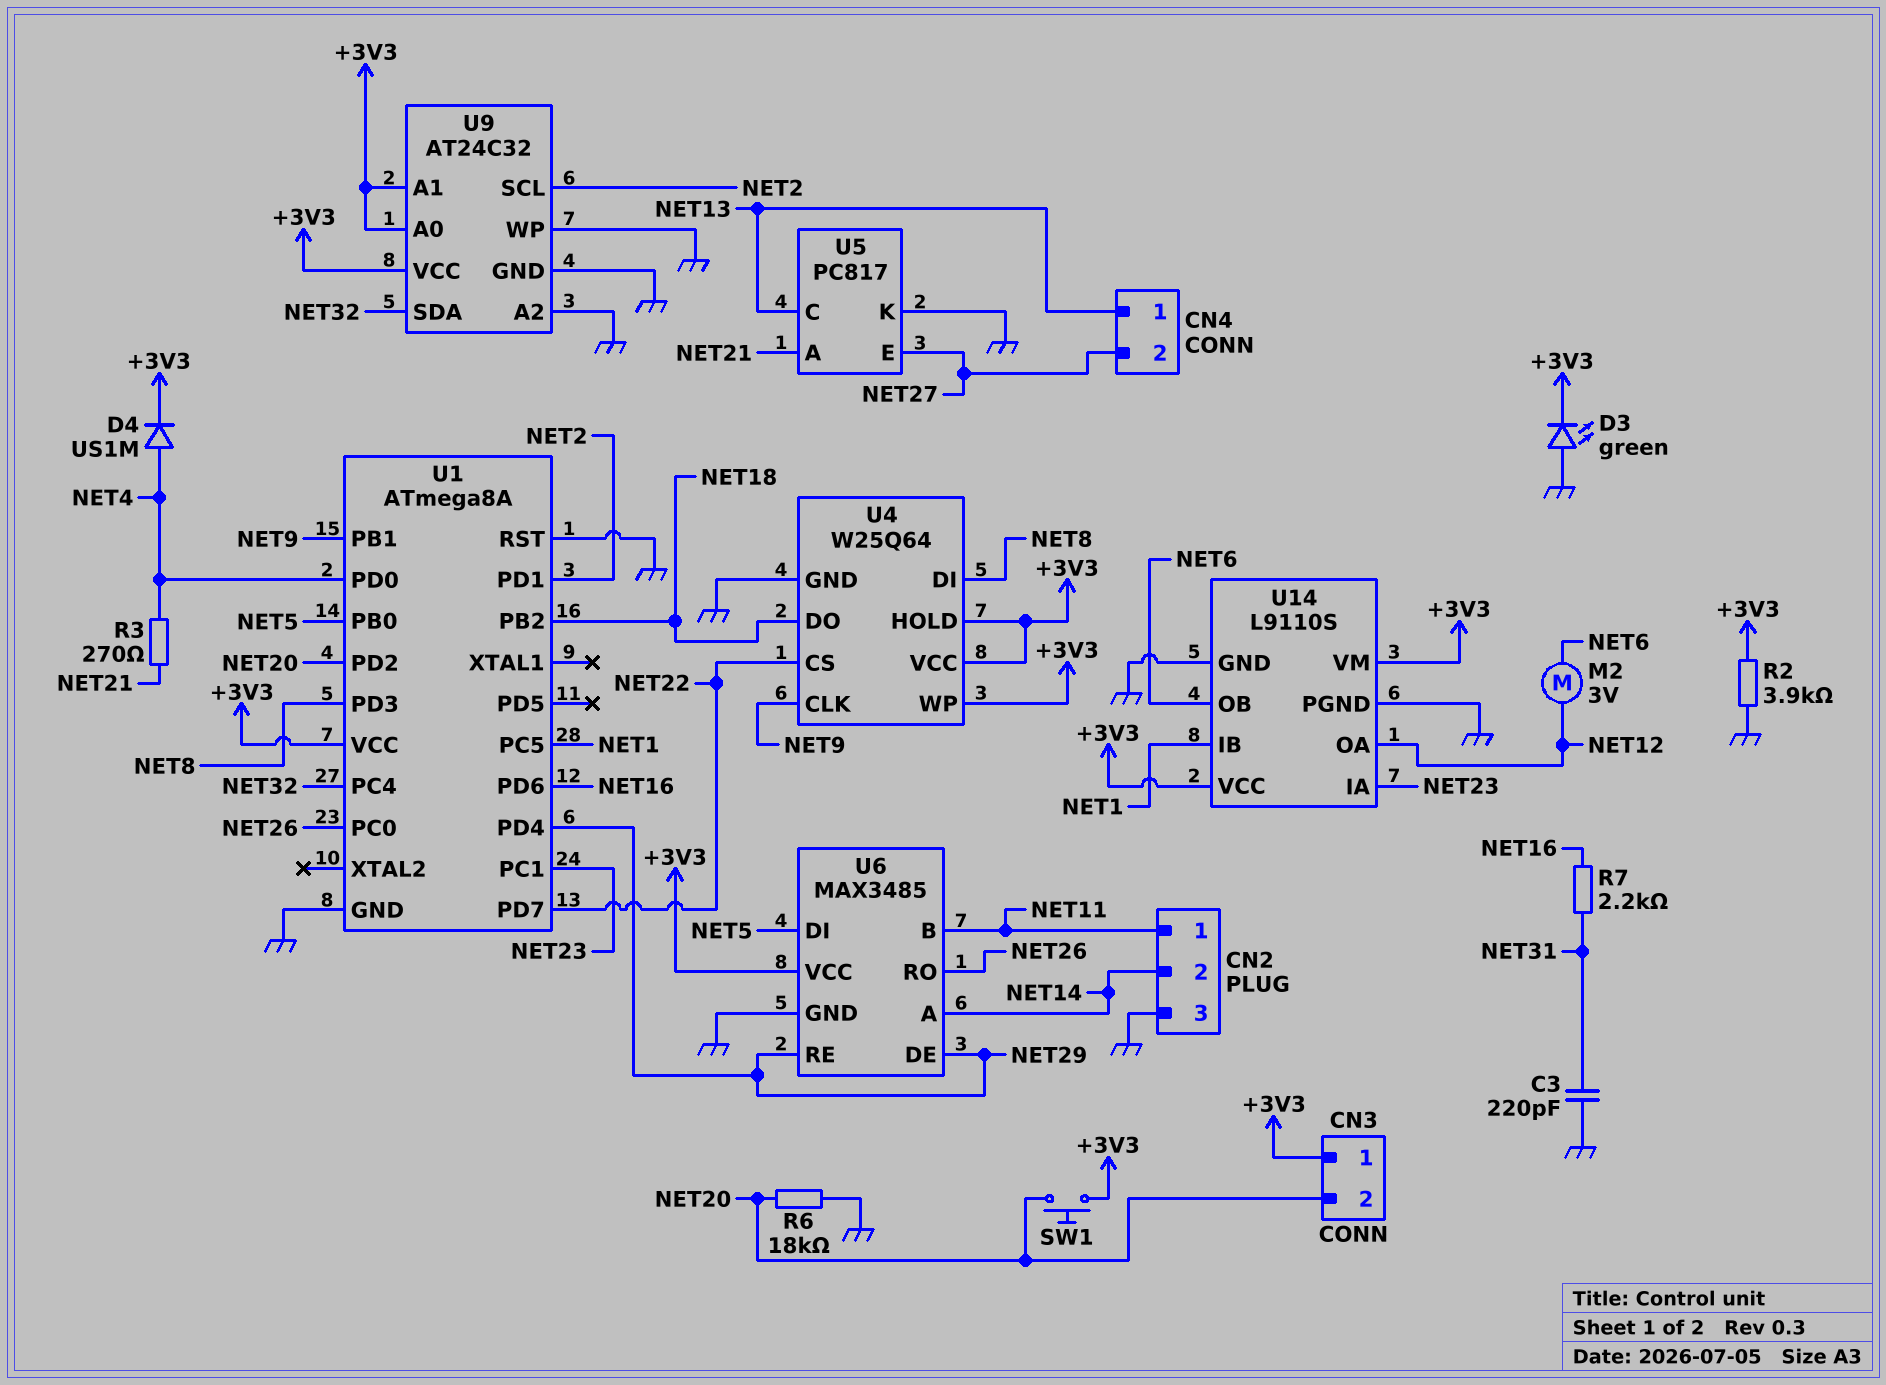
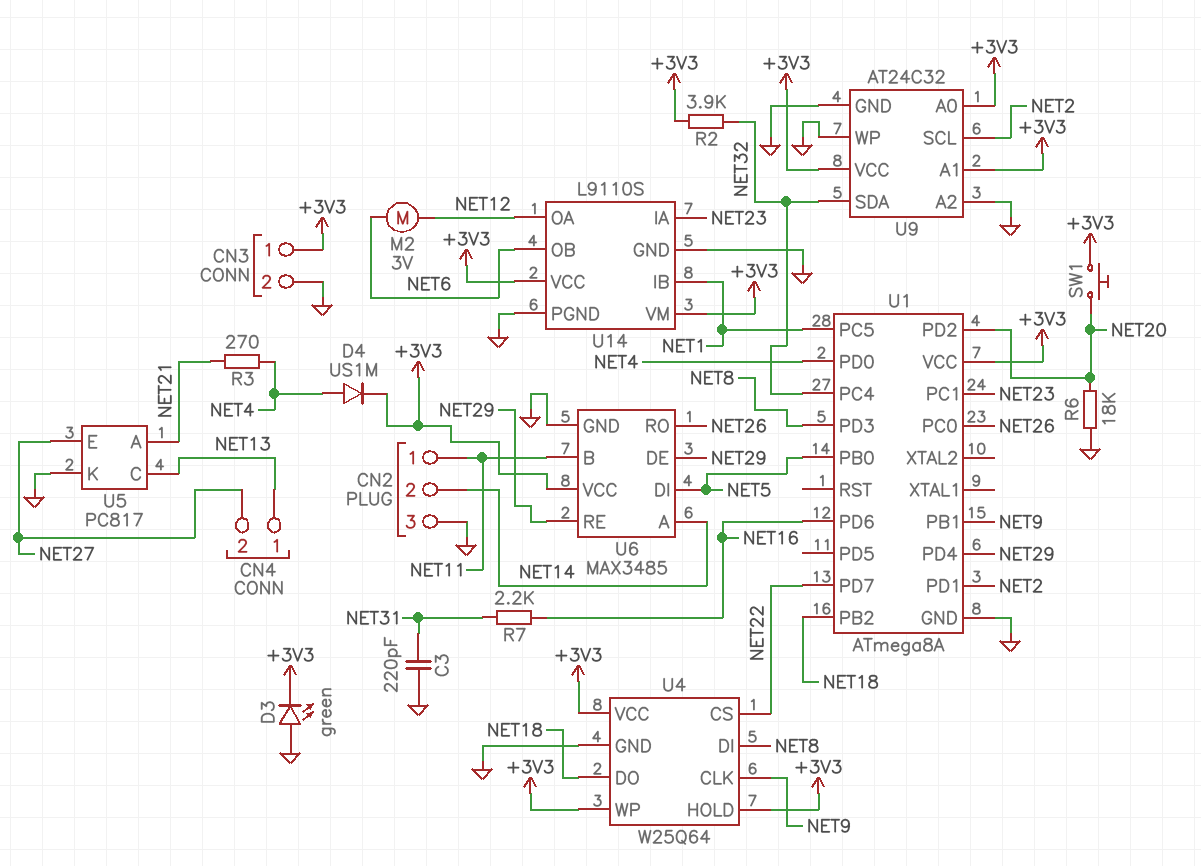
CN3 pin 2: NET20 -> GND
R2: 3.9k (+3V3, GND) -> 3.9k (+3V3, NET32)
U1 pin RST: GND -> none

